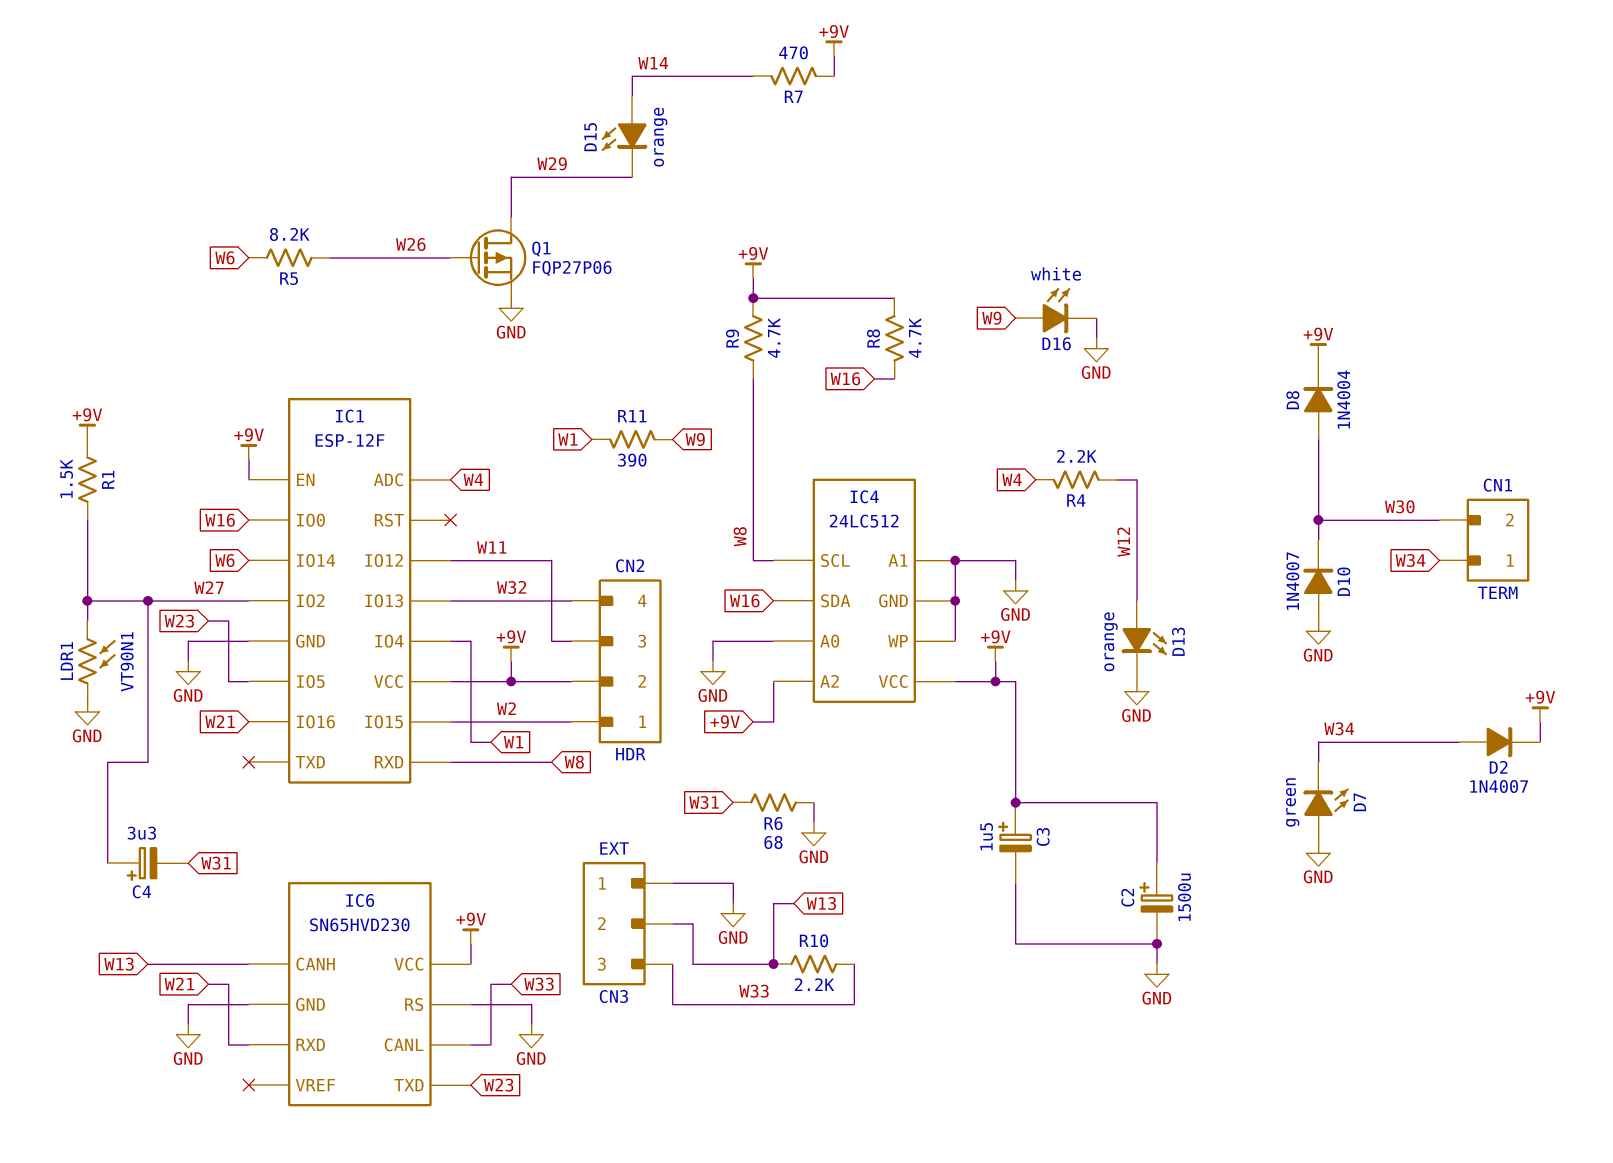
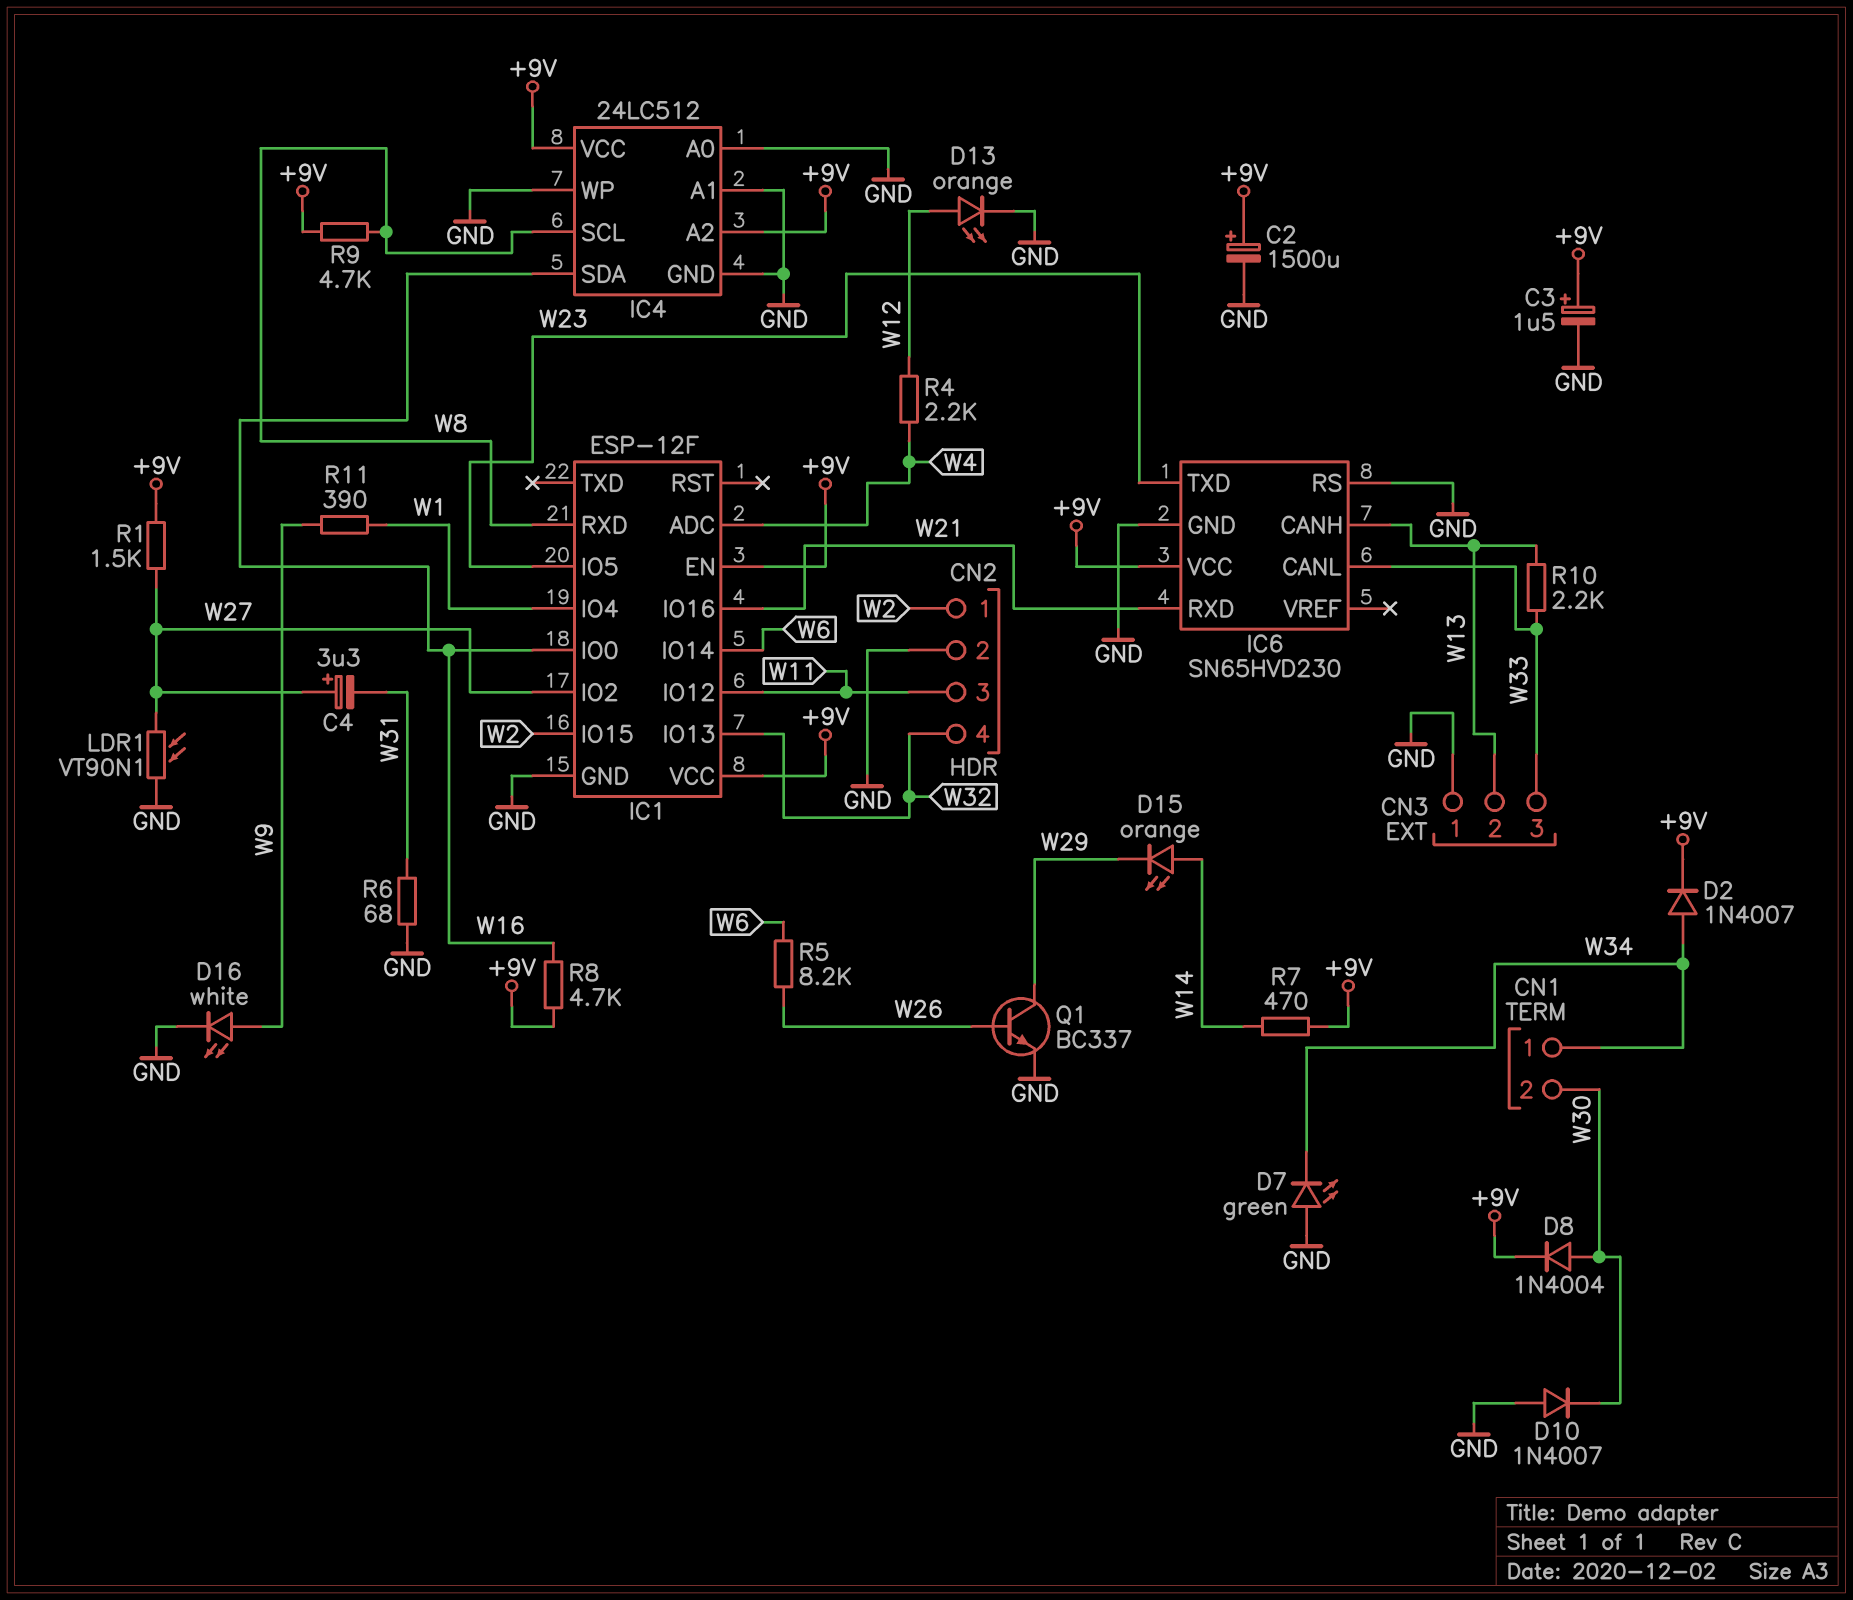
CN2 pin 2: +9V -> GND
Q1: PMOS FQP27P06 (G W26, D W29, S GND) -> NPN BC337 (B W26, C W29, E GND)

